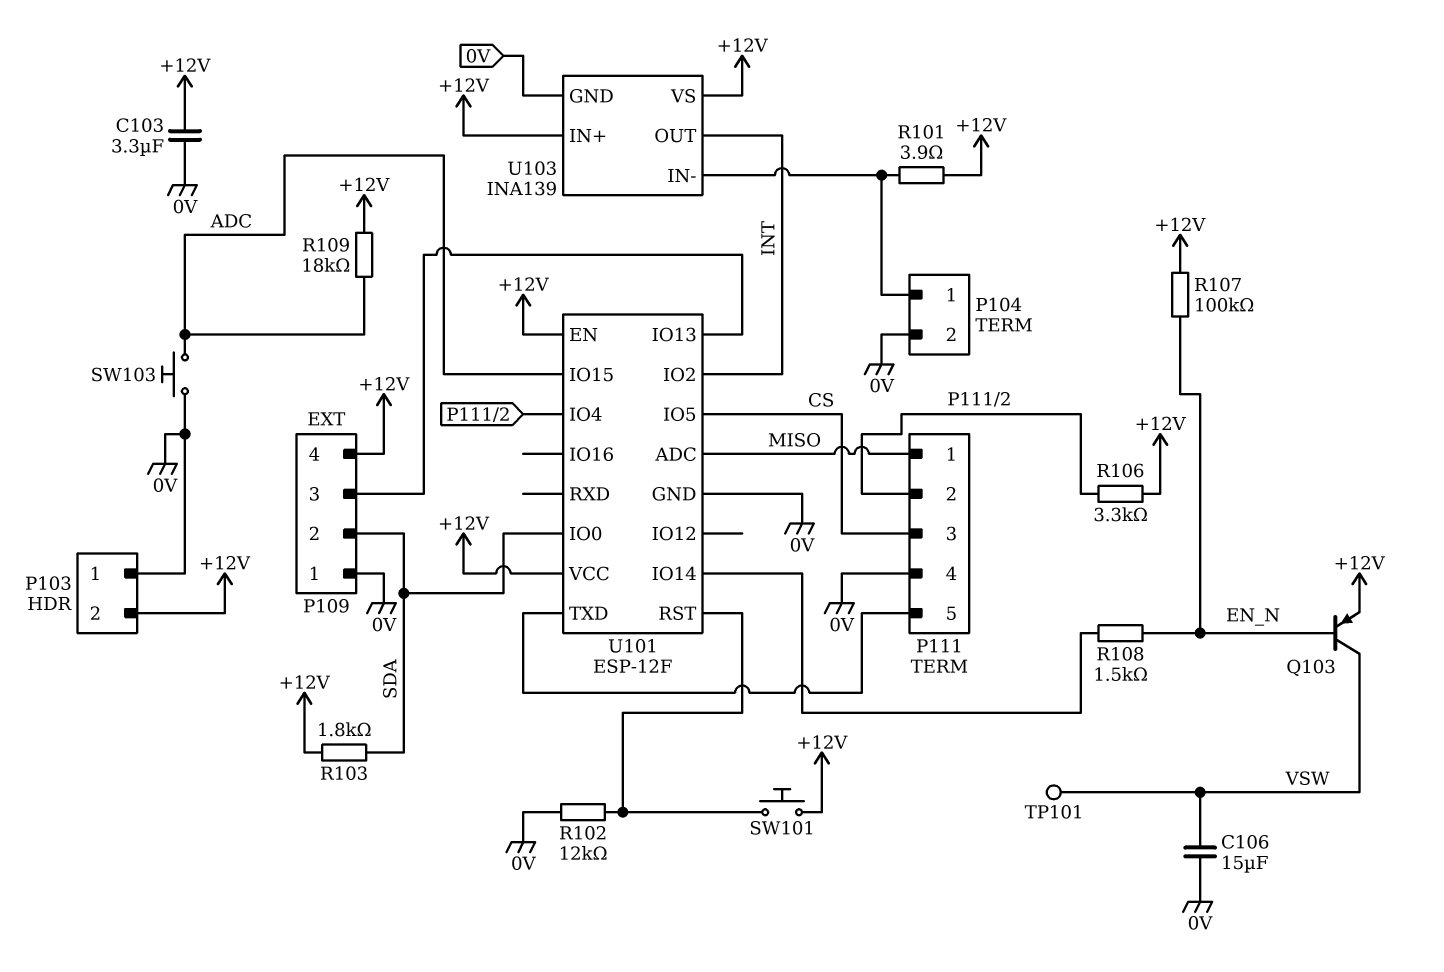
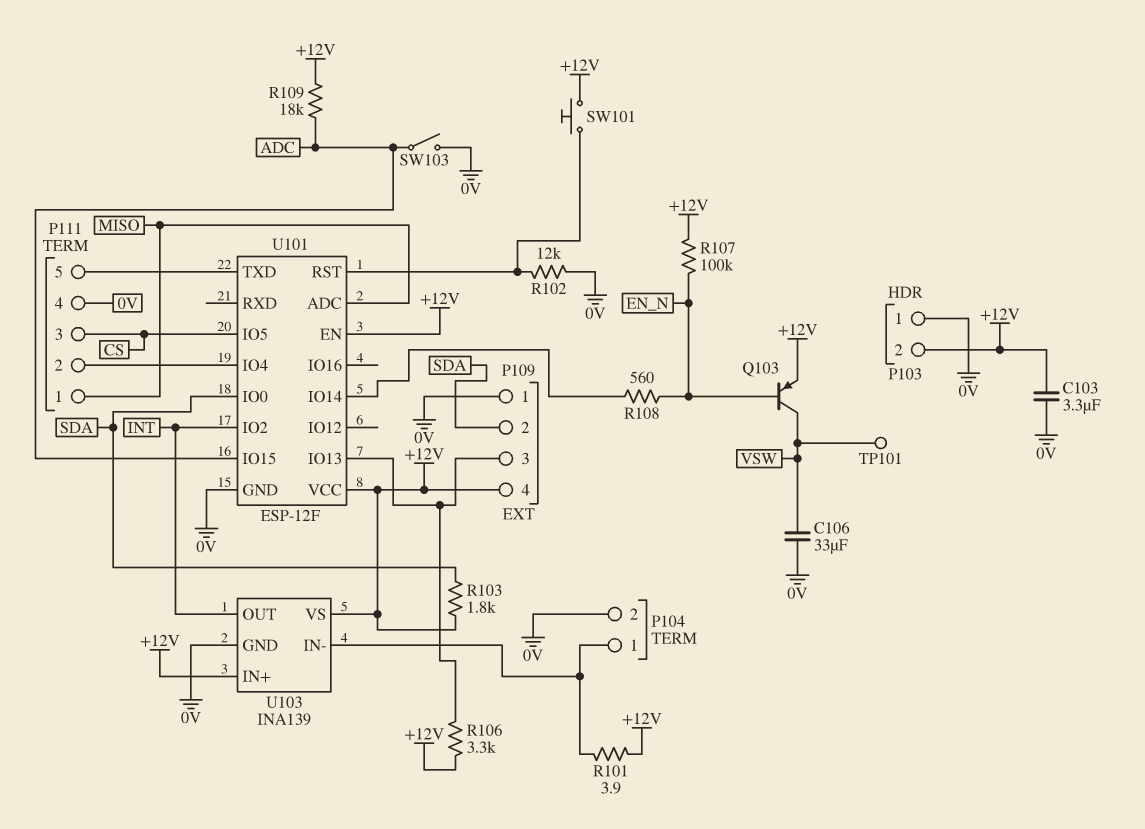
C106: 15uF (0V, VSW) -> 33uF (0V, VSW)
R106: 3.3k (+12V, P111/2) -> 3.3k (+12V, P109/3)
R108: 1.5k (EN_N, U101/IO14) -> 560 (EN_N, U101/IO14)
SW103: button (0V, ADC) -> switch (0V, ADC)

